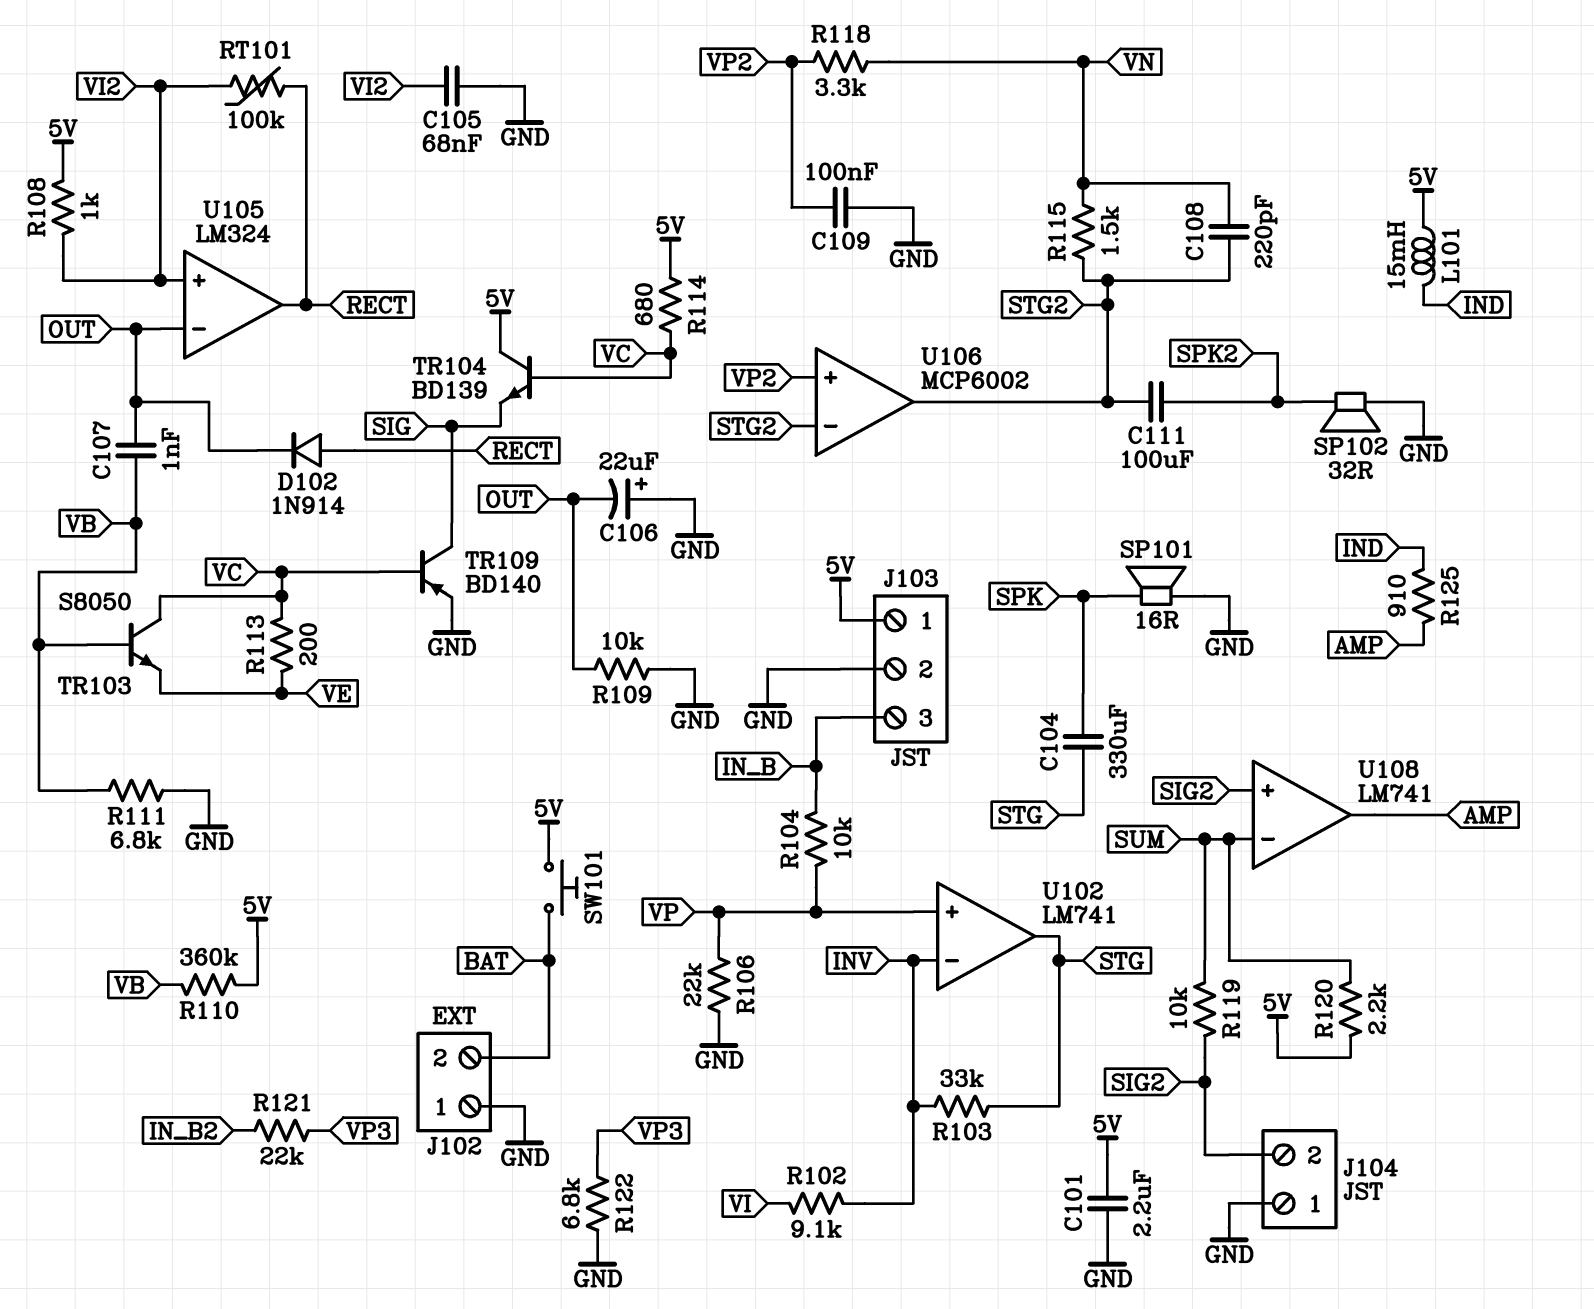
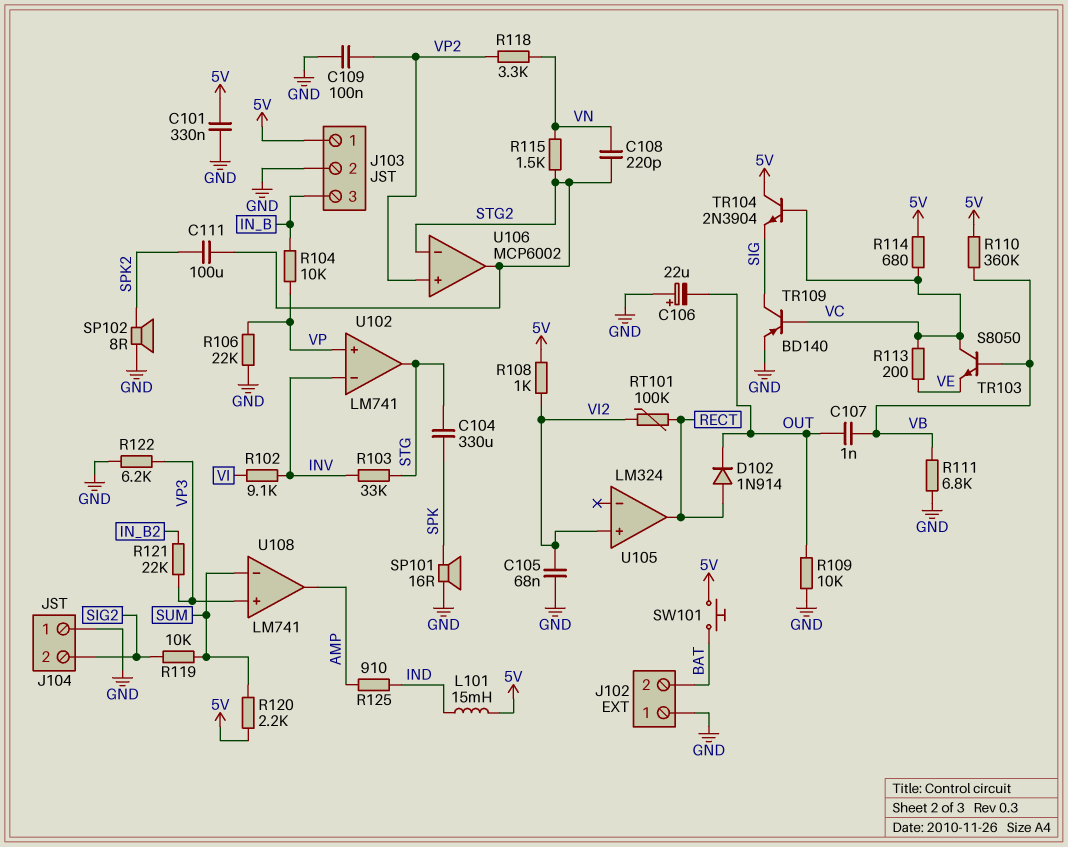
C101: 2.2uF (5V, GND) -> 330nF (5V, GND)
R122: 6.8k (GND, VP3) -> 6.2k (GND, VP3)
SP102: speaker 32R (GND, SPK2) -> speaker 8R (GND, SPK2)
TR104: NPN BD139 (B VC, C 5V, E SIG) -> NPN 2N3904 (B VC, C 5V, E SIG)
U105 pin in-: OUT -> none
U108 pin in+: SIG2 -> VP3

